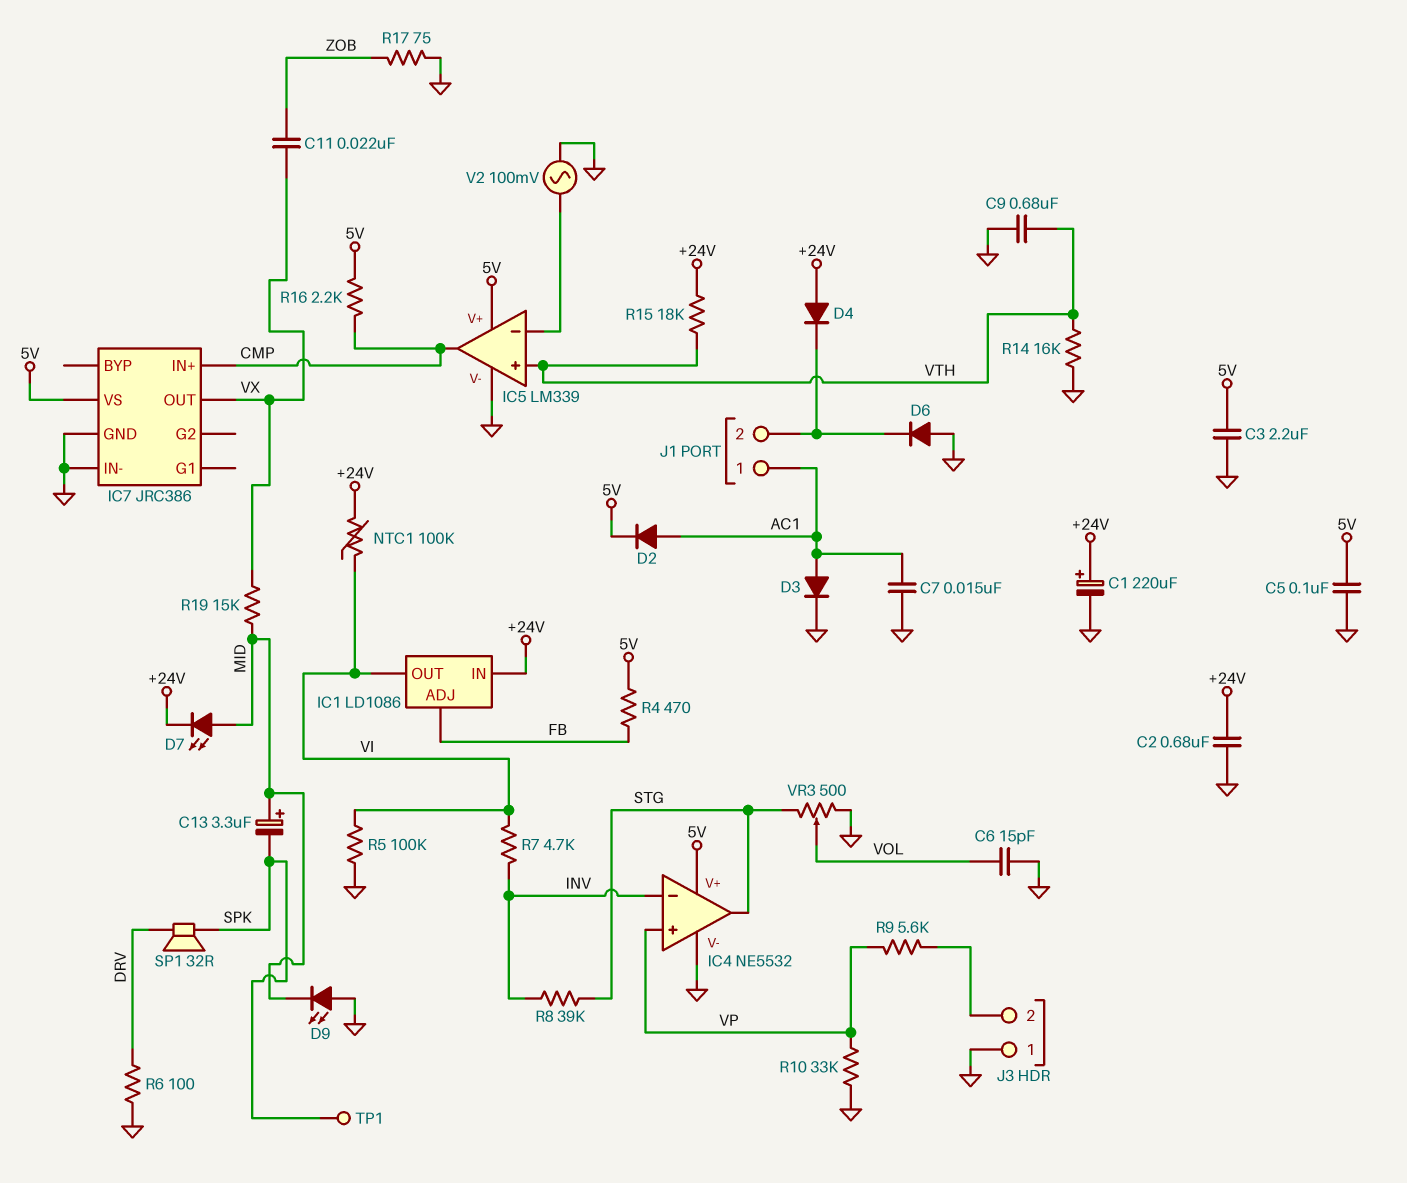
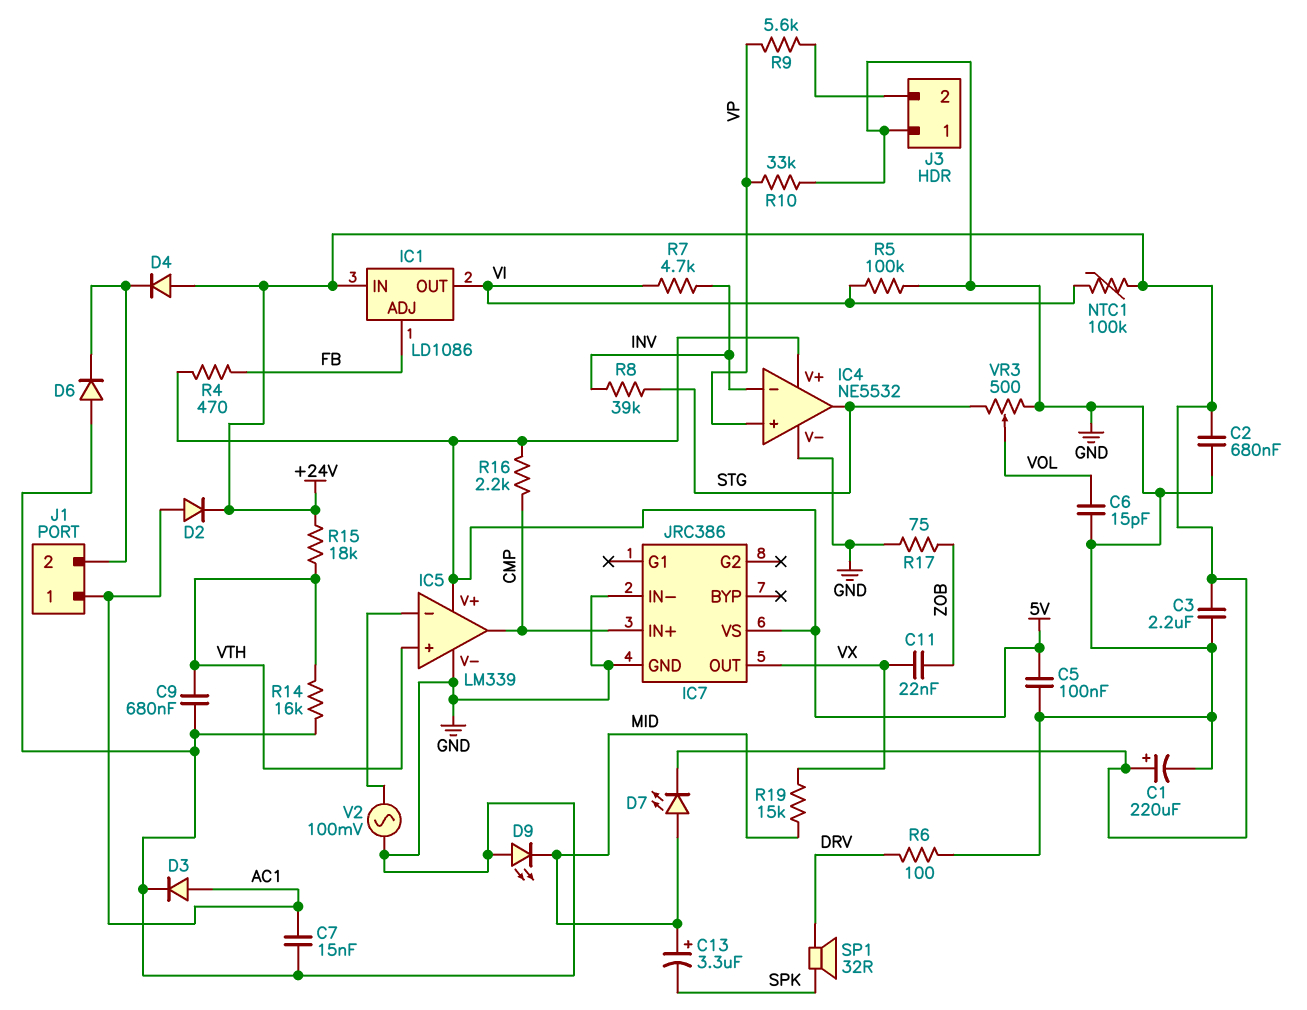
C3: 2.2uF (5V, GND) -> 2.2uF (+24V, GND)
D2: diode (A AC1, K 5V) -> diode (A AC1, K +24V)
TP1: test point (SPK) -> none

